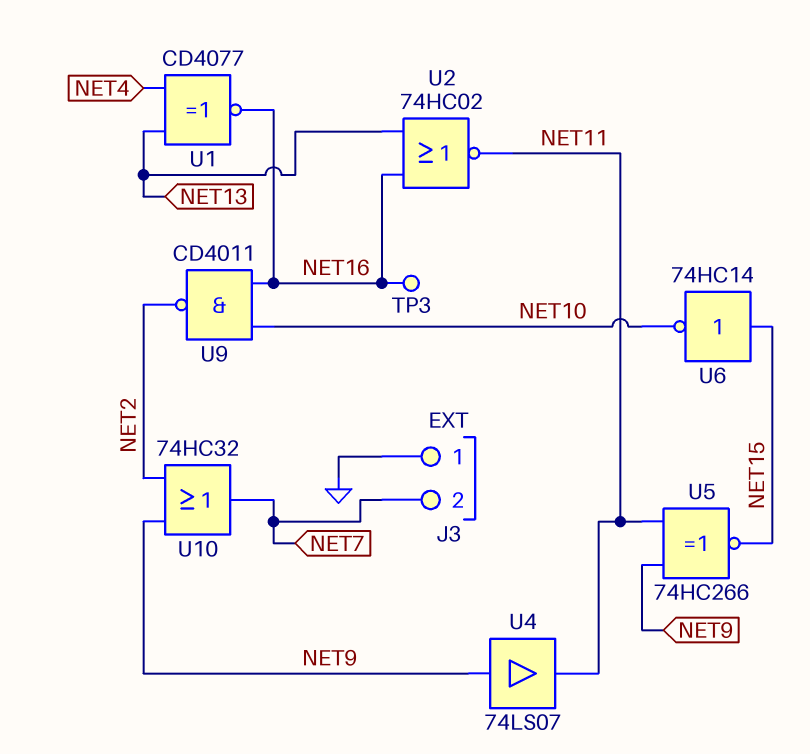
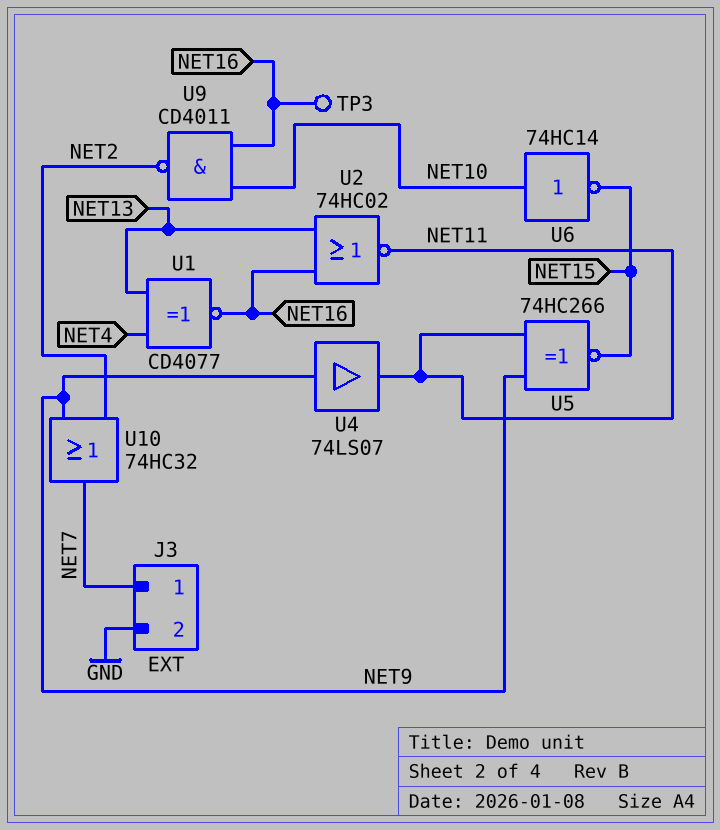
J3 pin 1: GND -> NET7
J3 pin 2: NET7 -> GND
U6: NOT 74HC14 (in NET15, out NET10) -> NOT 74HC14 (in NET10, out NET15)

